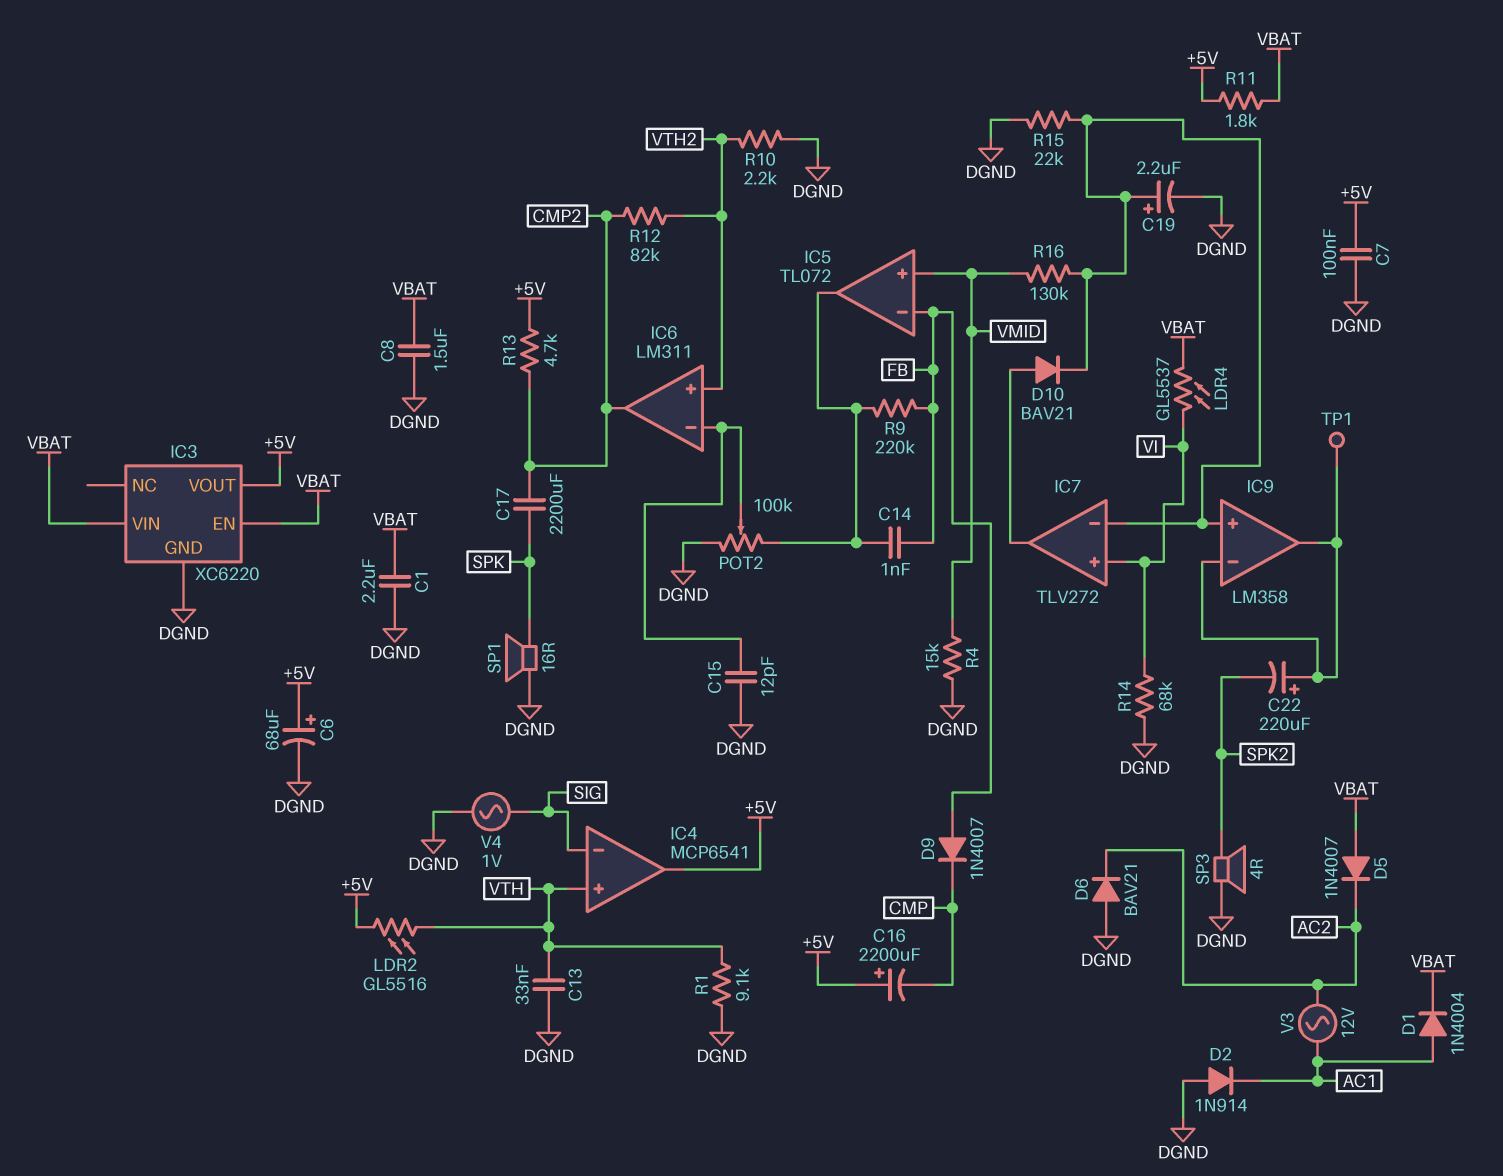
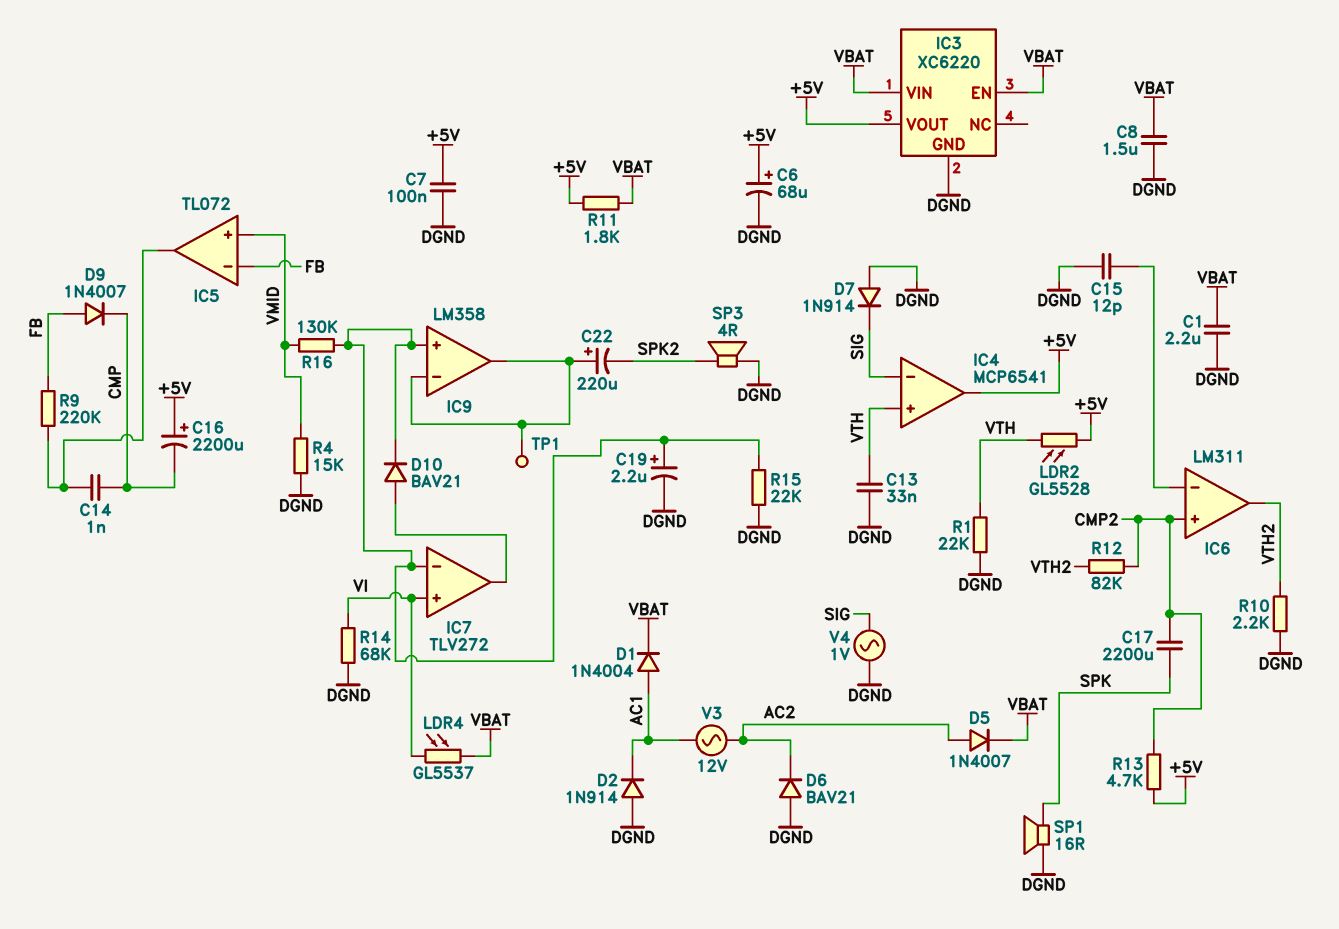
C14: 1nF (FB, IC5/out) -> 1nF (CMP, IC5/out)
D5: diode 1N4007 (A VBAT, K AC2) -> diode 1N4007 (A AC2, K VBAT)
D7: none -> diode 1N914 (A DGND, K SIG)
IC6 pin in+: VTH2 -> CMP2
IC6 pin out: CMP2 -> VTH2
LDR2: GL5516 (+5V, VTH) -> GL5528 (+5V, VTH)
POT2: 100k (DGND, IC5/out, wiper IC6/in-) -> none
R1: 9.1k (DGND, VTH) -> 22k (DGND, VTH)

